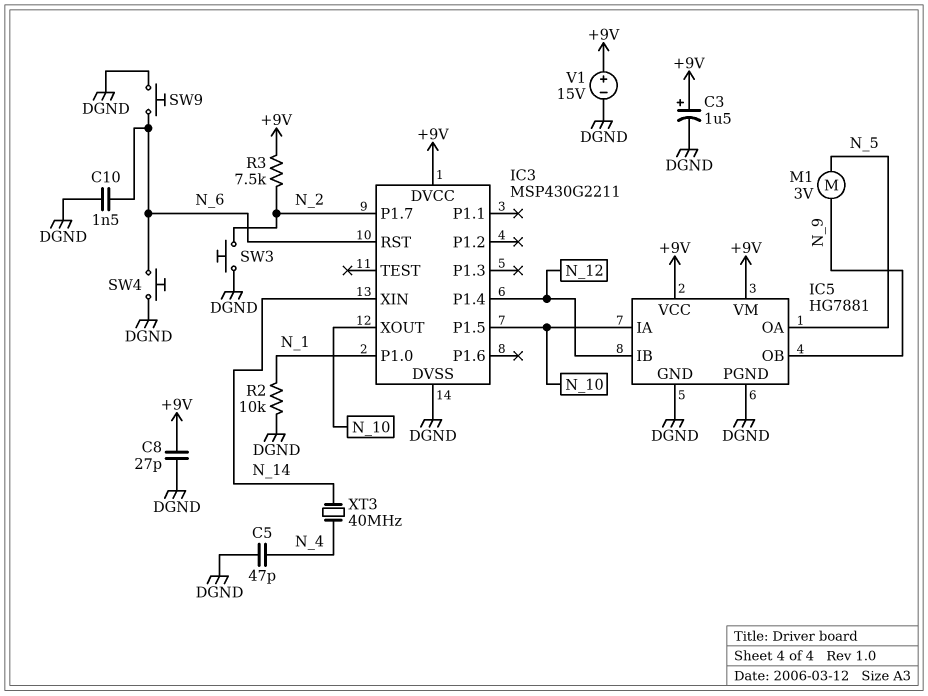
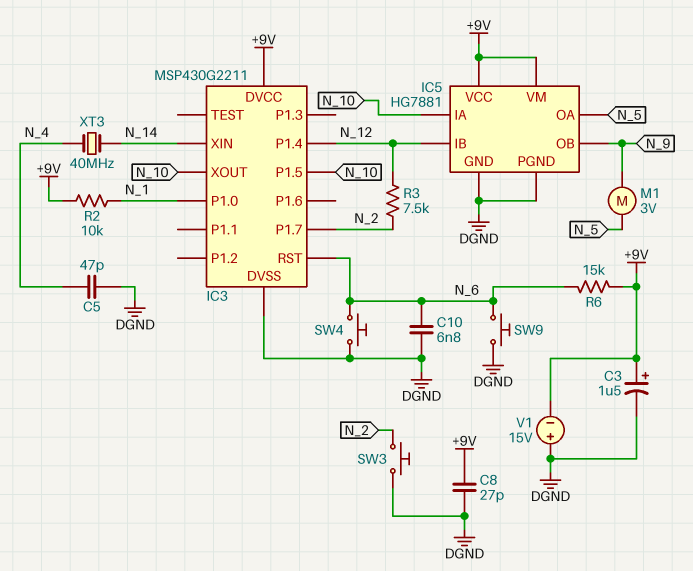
C10: 1.5nF (DGND, N_6) -> 6.8nF (DGND, N_6)
R2: 10k (DGND, N_1) -> 10k (+9V, N_1)
R3: 7.5k (+9V, N_2) -> 7.5k (N_2, N_12)
R6: none -> 15k (+9V, N_6)
V1: 15V (plus +9V, minus DGND) -> 15V (plus DGND, minus +9V)

